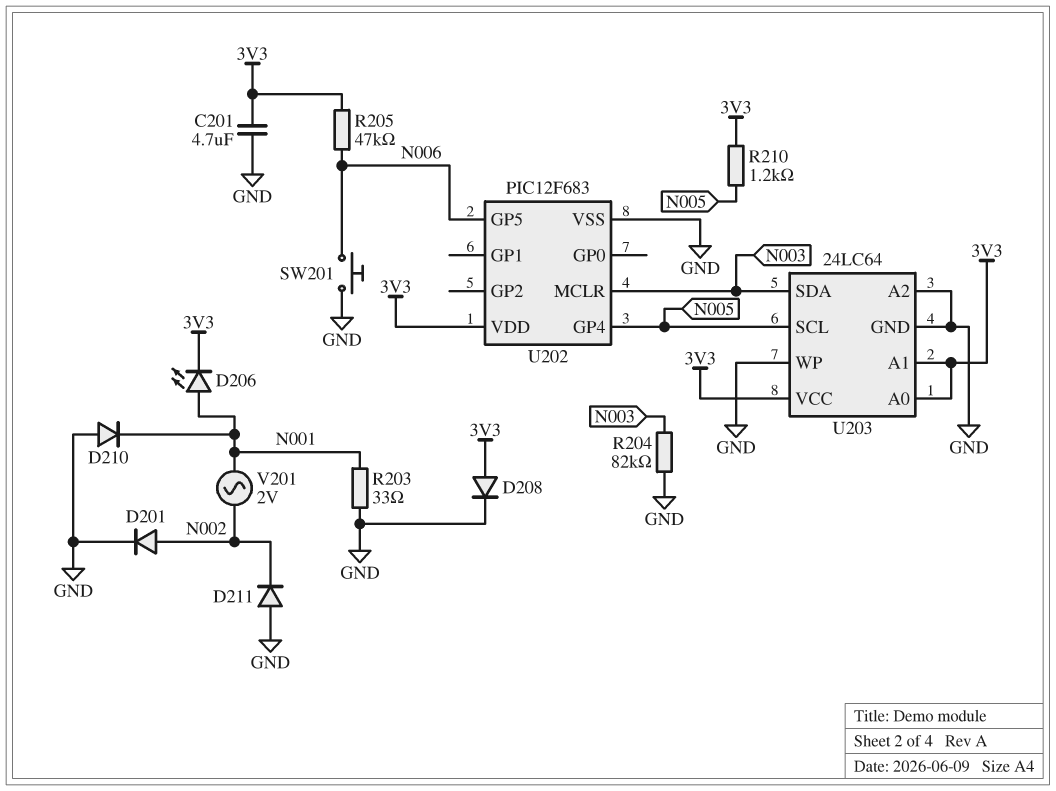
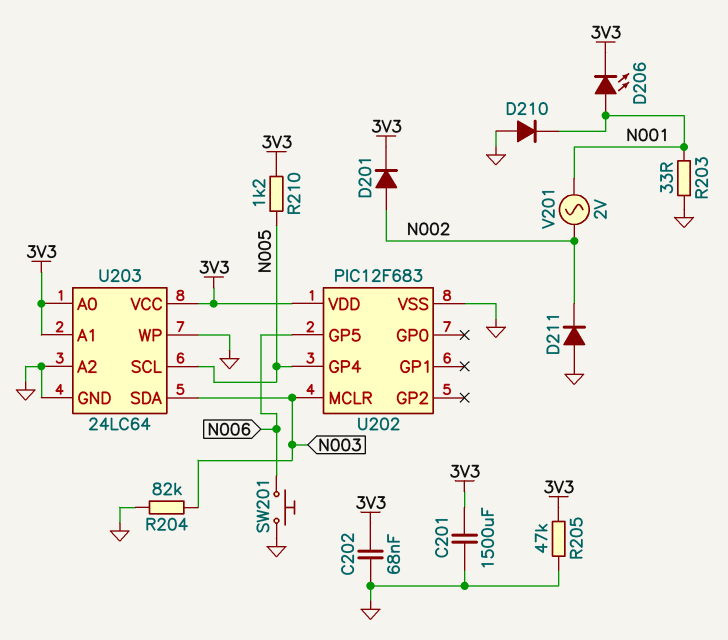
C201: 4.7uF (3V3, GND) -> 1500uF (3V3, GND)
C202: none -> 68nF (3V3, GND)
D201: diode (A N002, K GND) -> diode (A N002, K 3V3)
D208: diode (A 3V3, K GND) -> none
R205: 47k (3V3, N006) -> 47k (3V3, GND)

